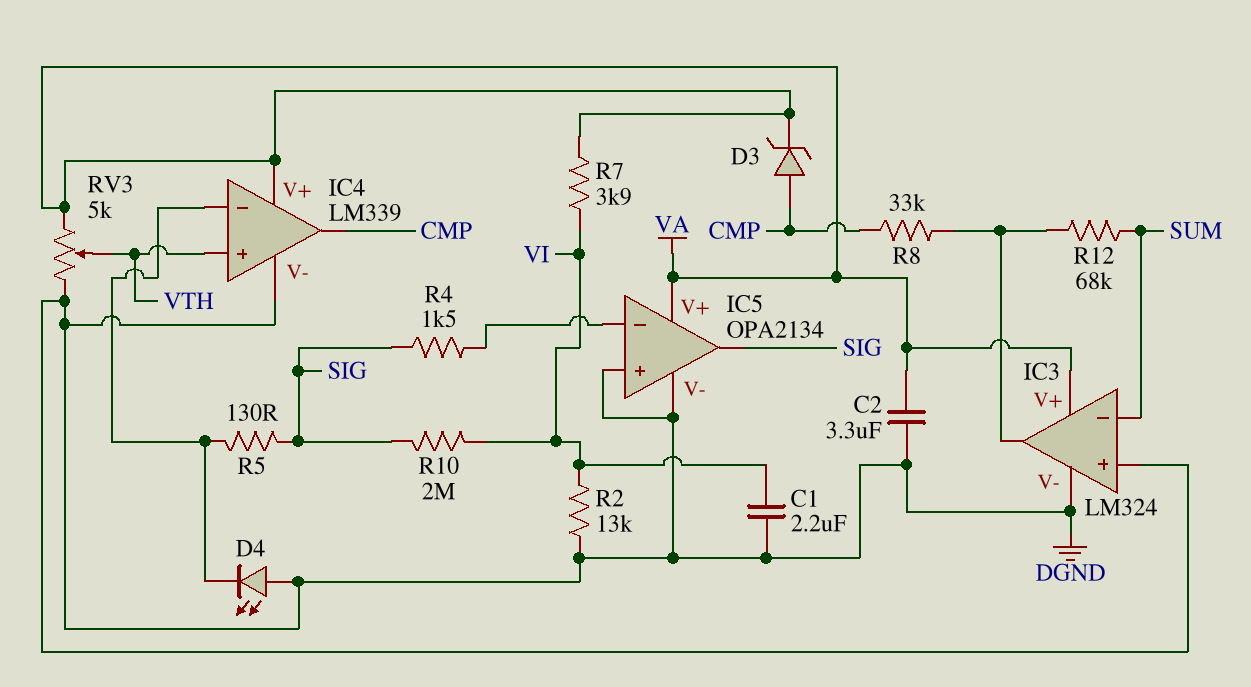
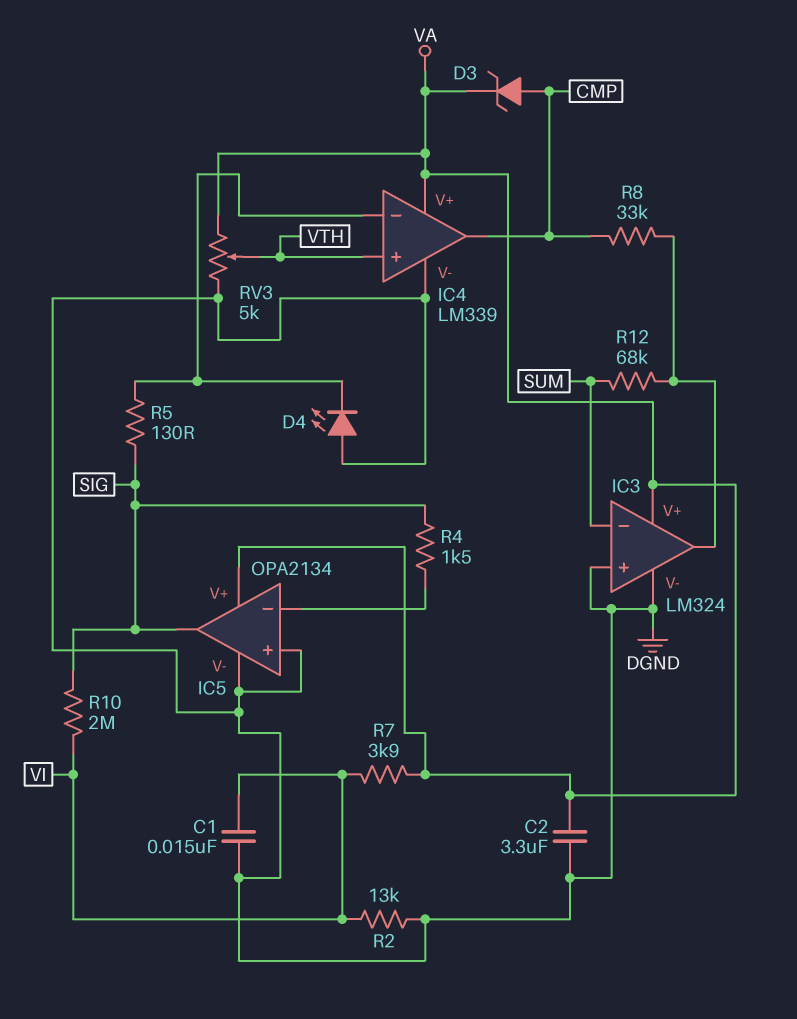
C1: 2.2uF (DGND, VI) -> 15nF (DGND, VI)

